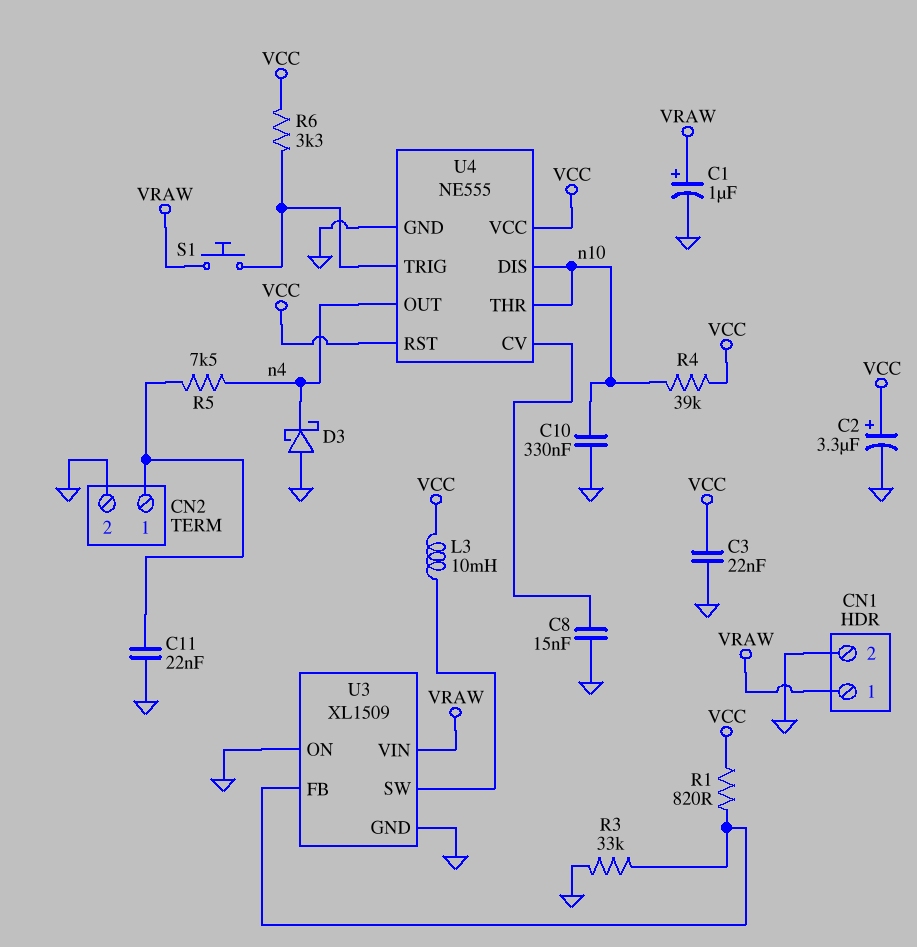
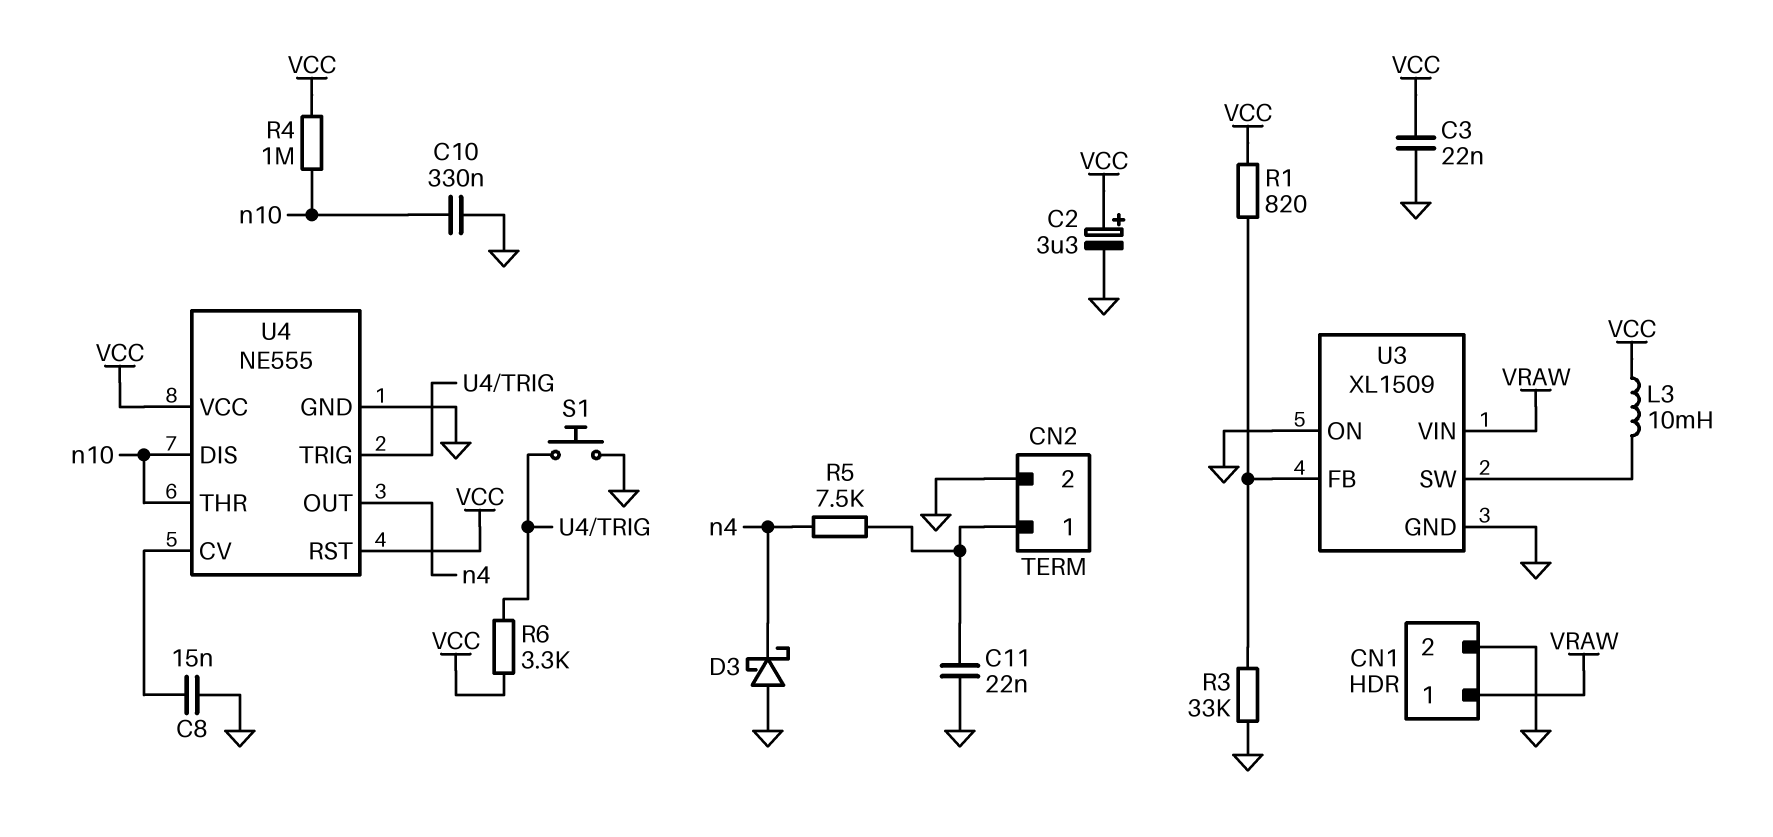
C1: 1uF (plus VRAW, minus GND) -> none
R4: 39k (VCC, n10) -> 1M (VCC, n10)
S1: button (U4/TRIG, VRAW) -> button (GND, U4/TRIG)

